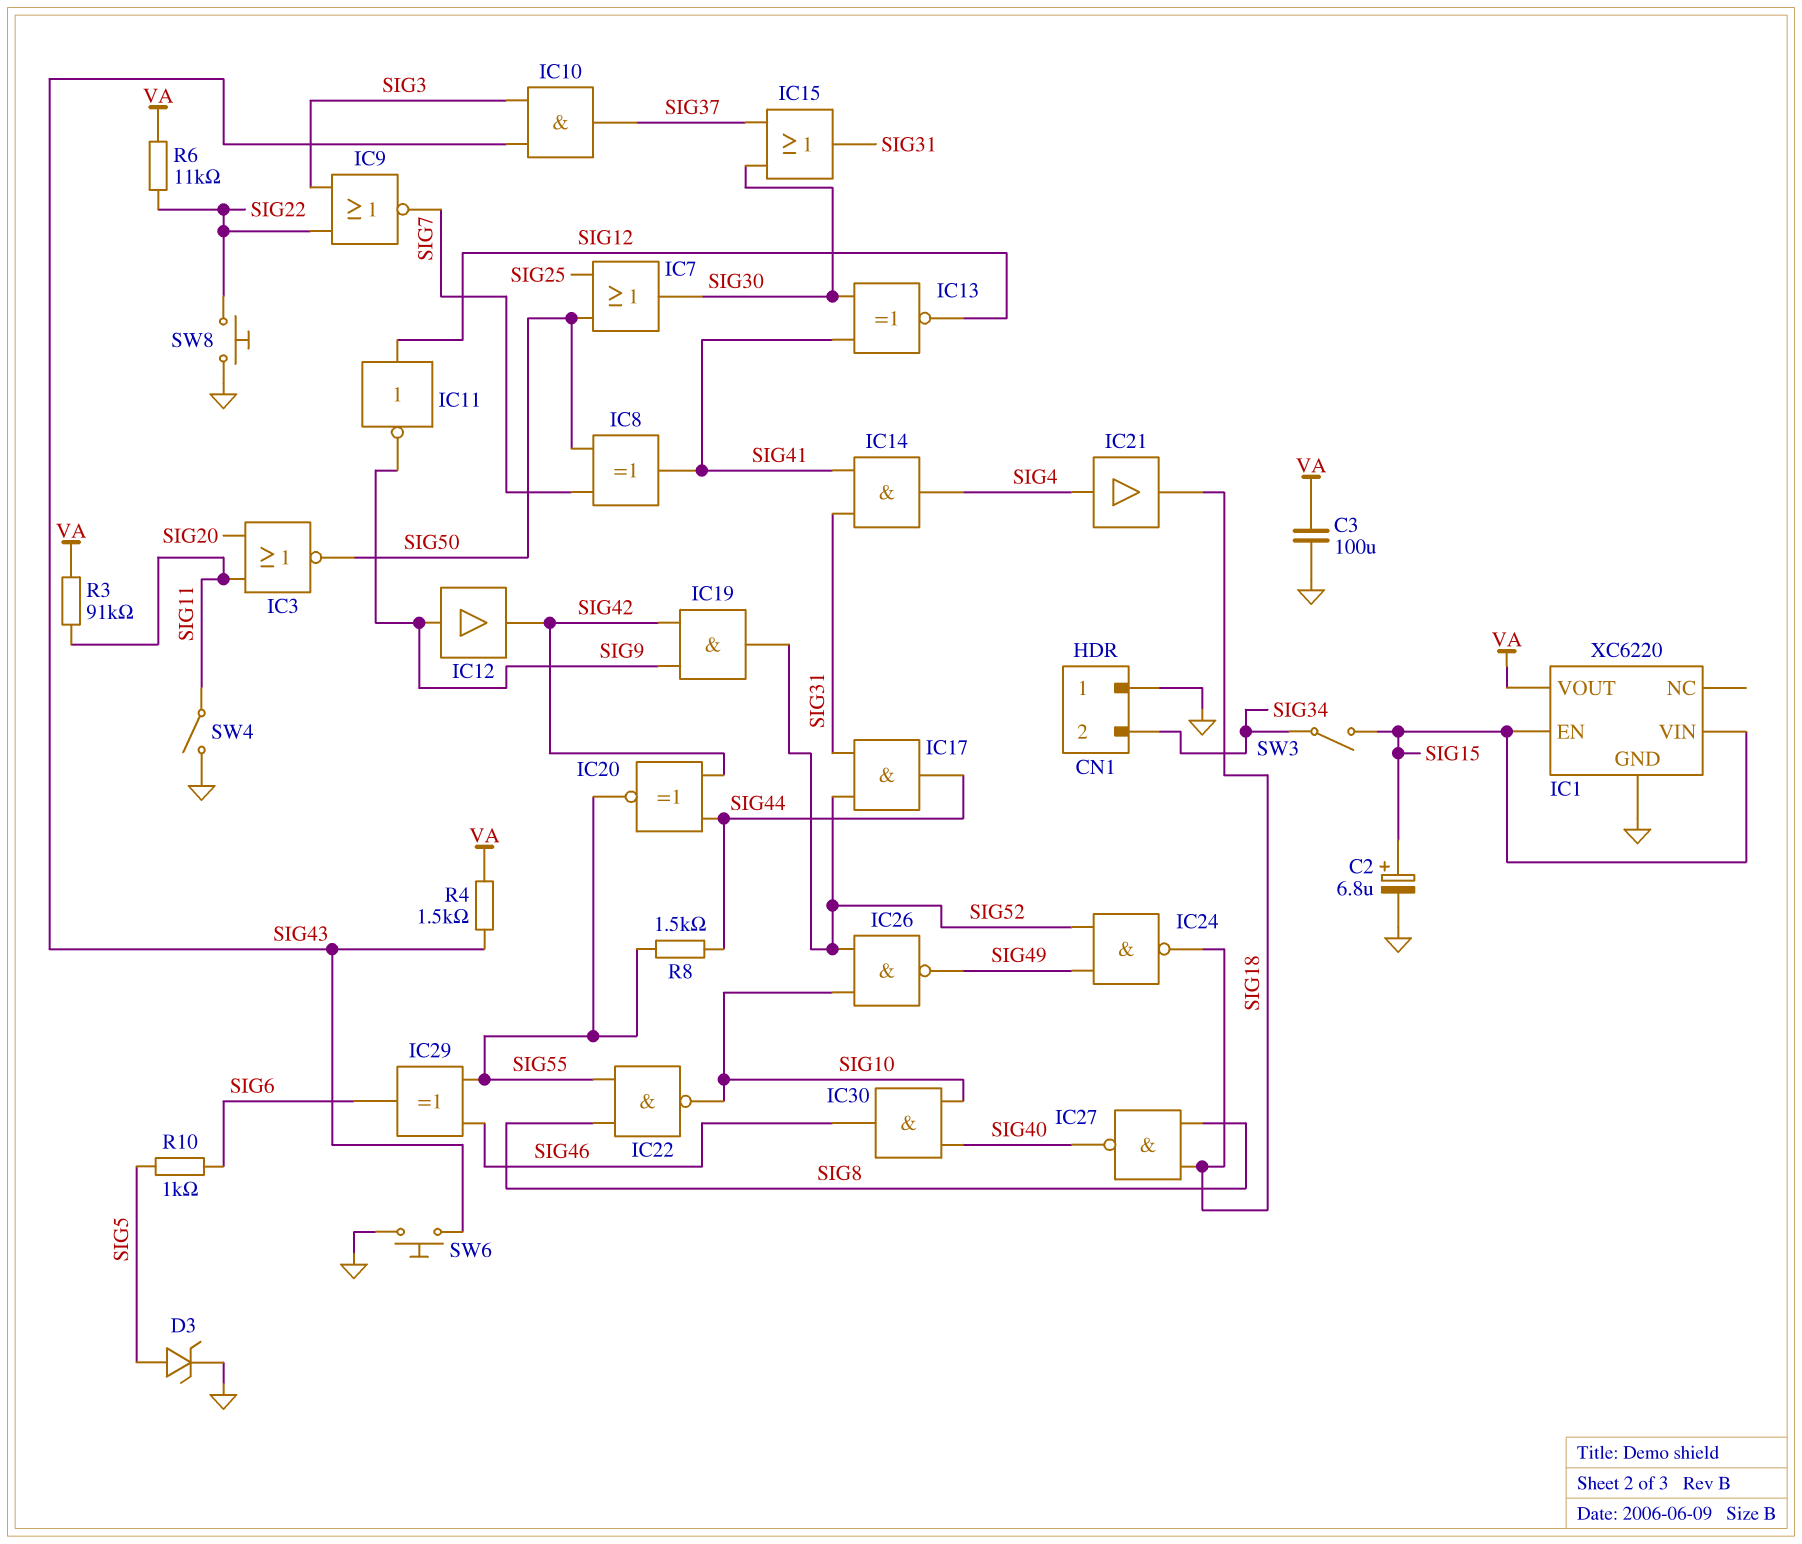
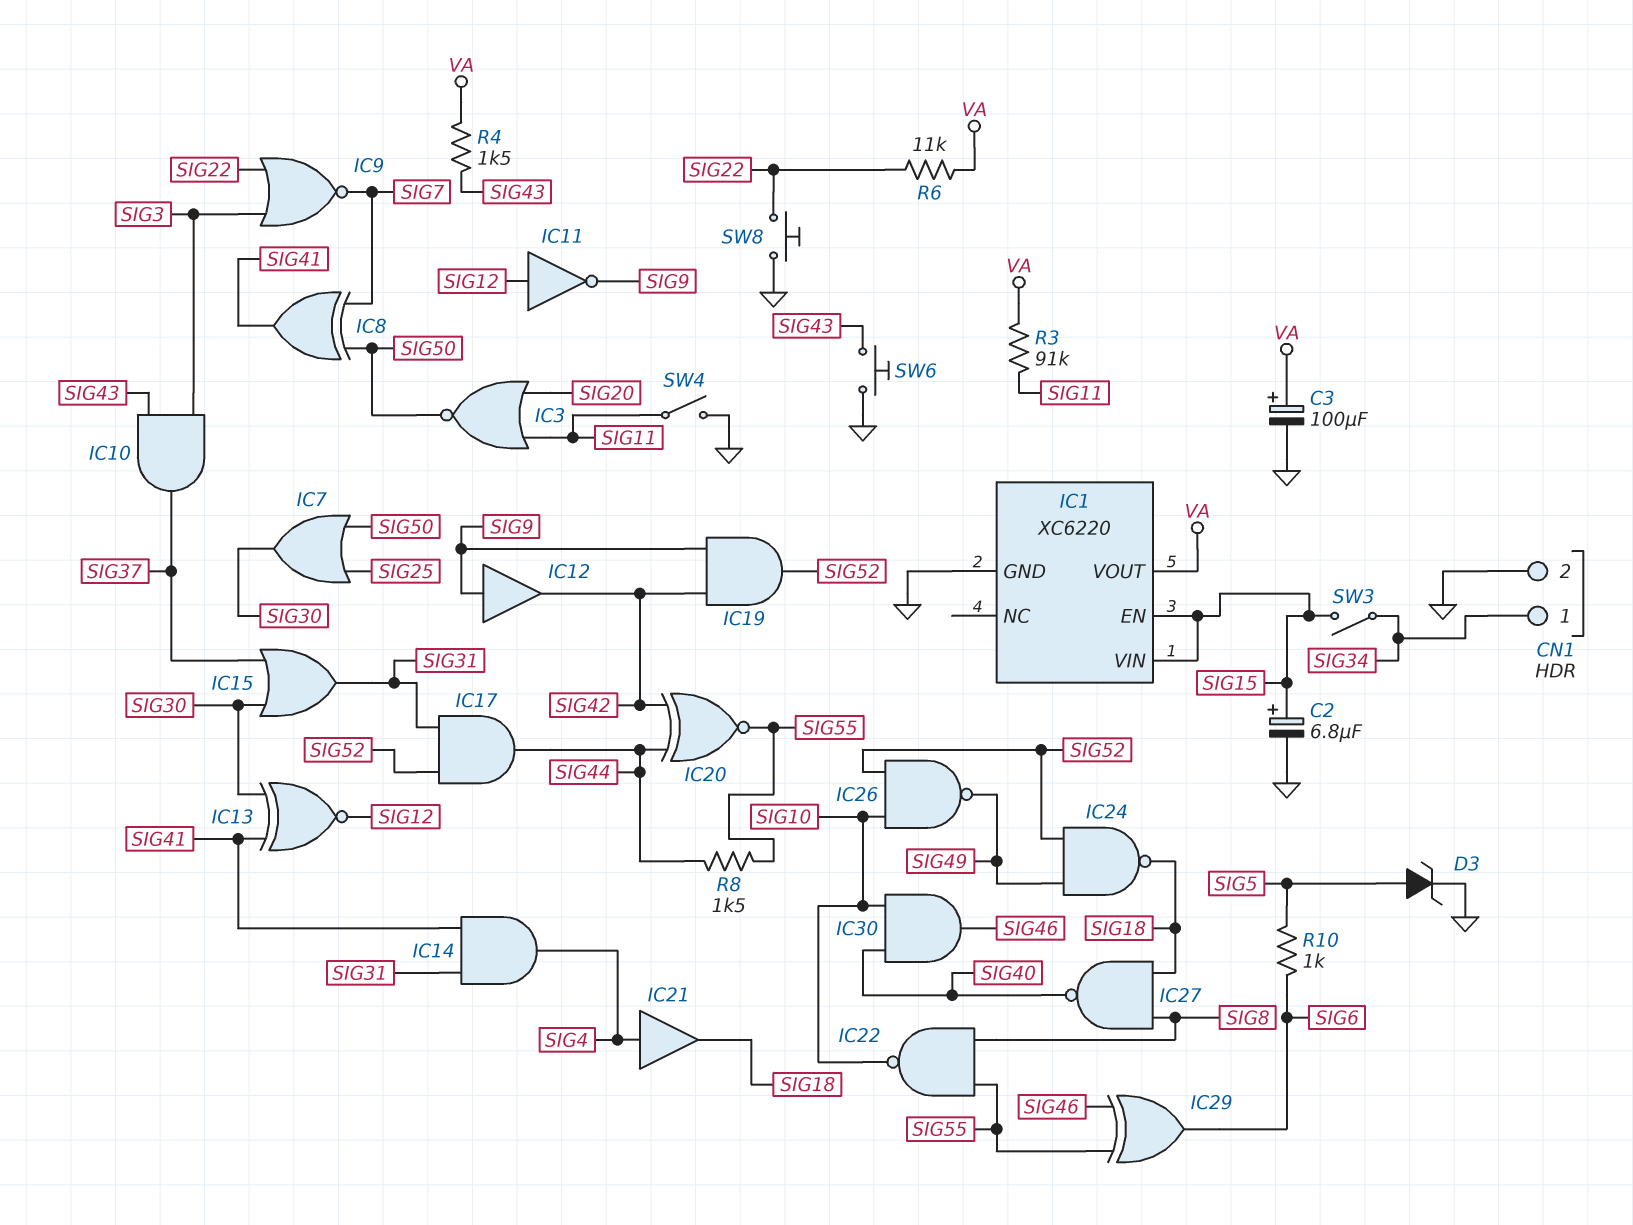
C3: 100uF (GND, VA) -> 100uF (plus VA, minus GND)
CN1 pin 1: GND -> SIG34
CN1 pin 2: SIG34 -> GND

